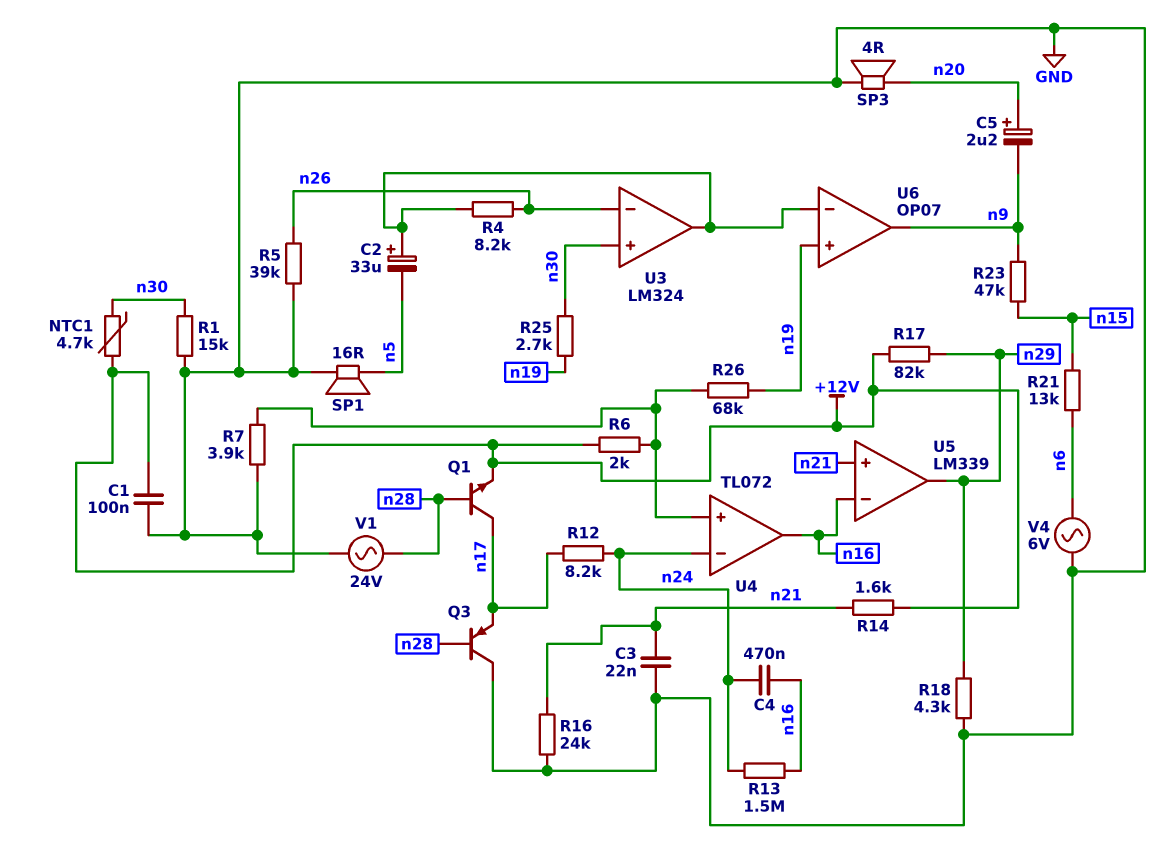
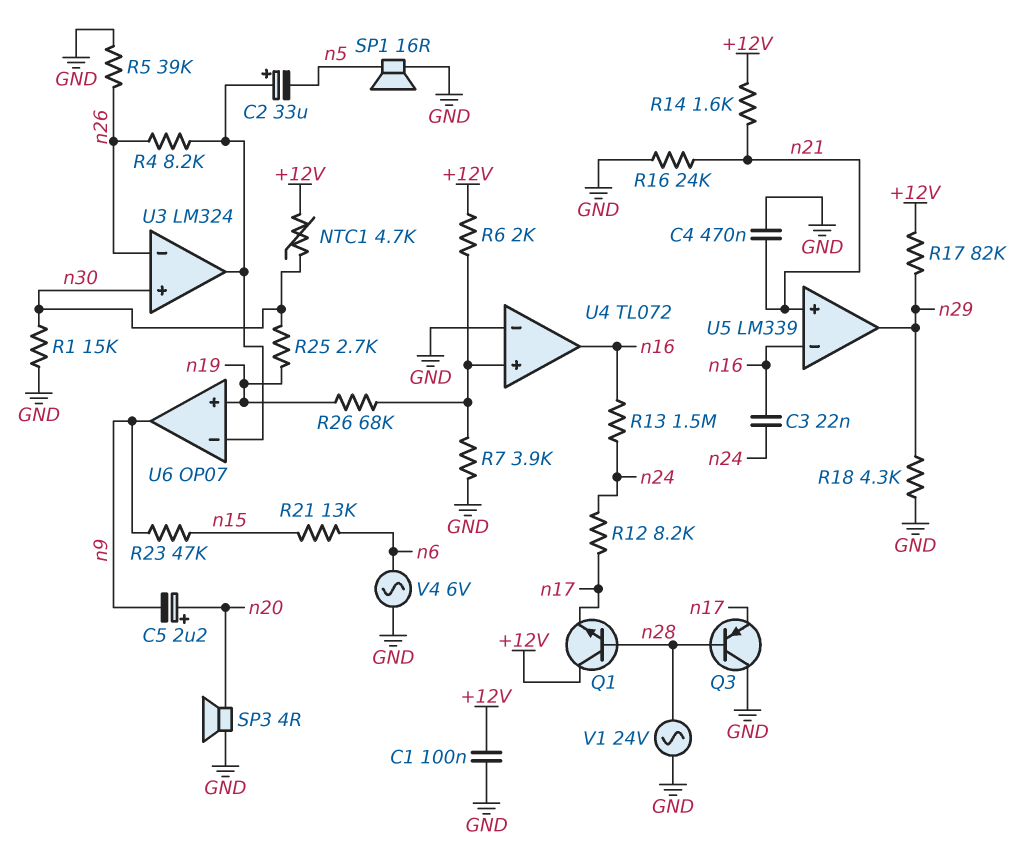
C3: 22nF (GND, n21) -> 22nF (n16, n24)
C4: 470nF (n16, n24) -> 470nF (GND, n21)
Q1: NPN (B n28, C n17, E +12V) -> NPN (B n28, C +12V, E n17)
U4 pin in-: n24 -> GND

